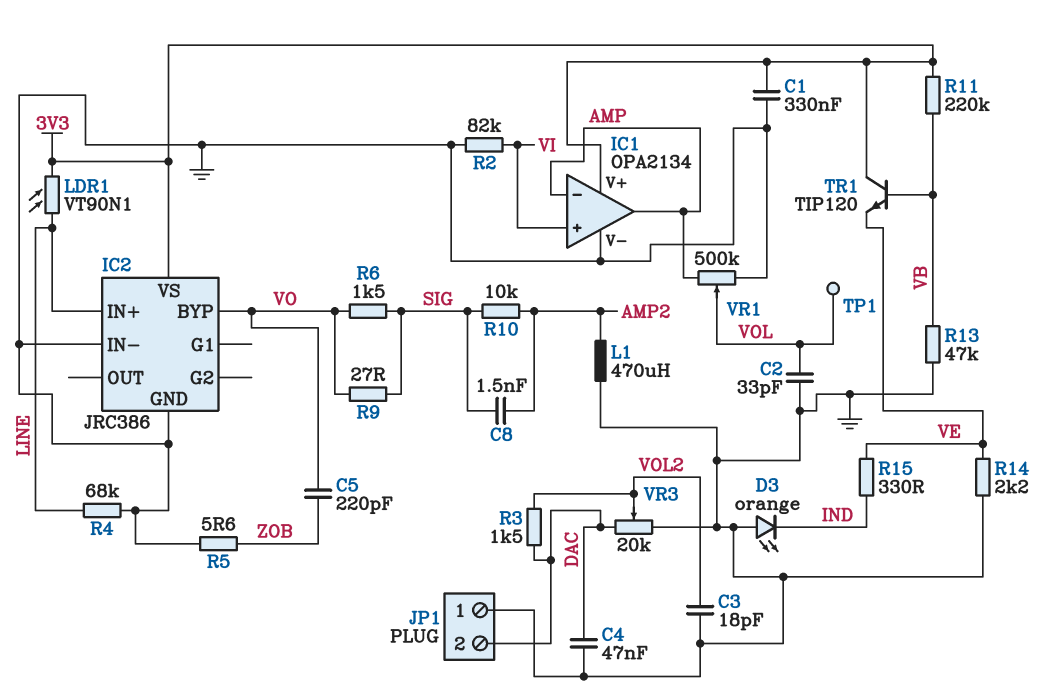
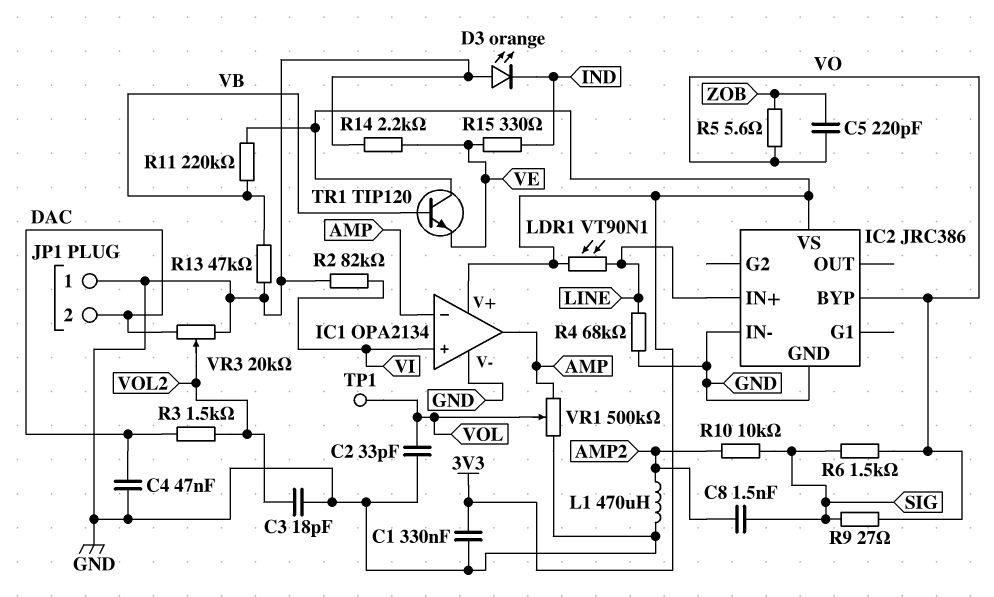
R5: 5.6 (GND, ZOB) -> 5.6 (VO, ZOB)

